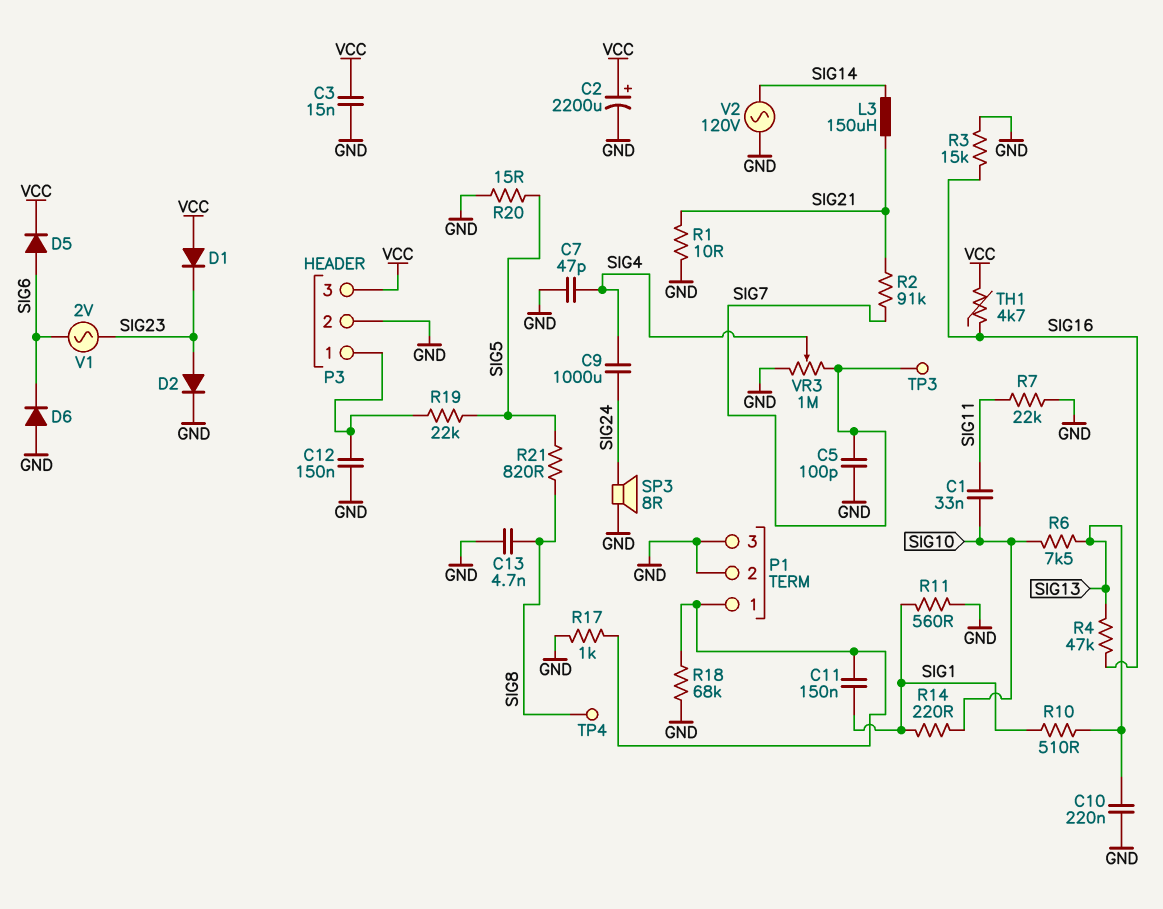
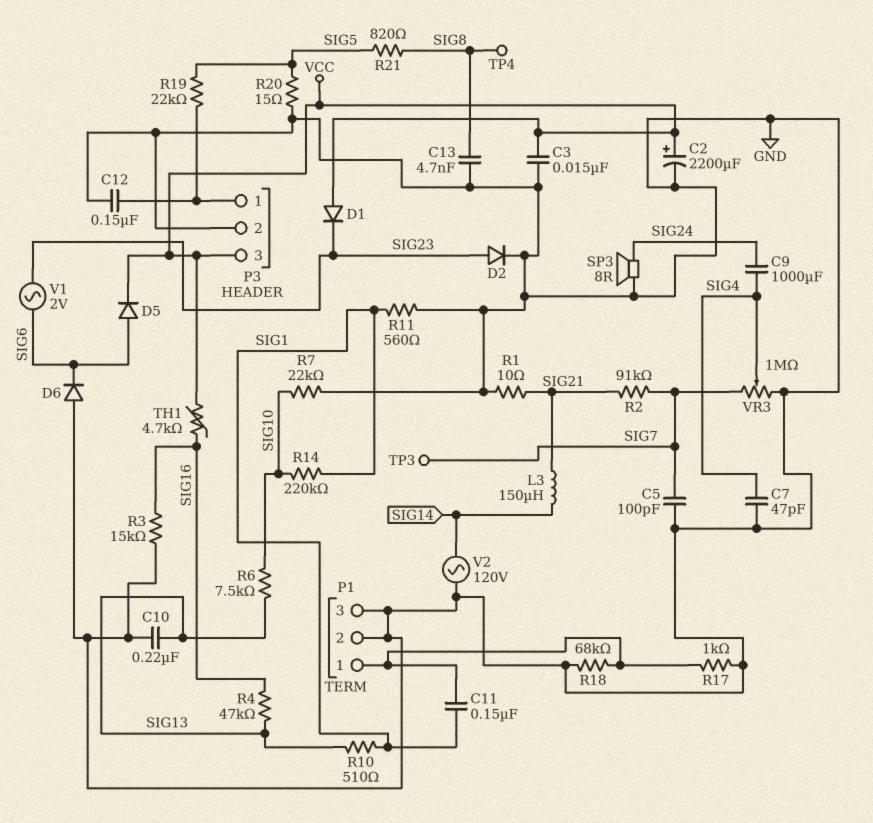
C1: 33nF (SIG10, SIG11) -> none
R7: 22k (GND, SIG11) -> 22k (GND, SIG10)
R14: 220 (SIG1, SIG10) -> 220k (SIG1, SIG10)

